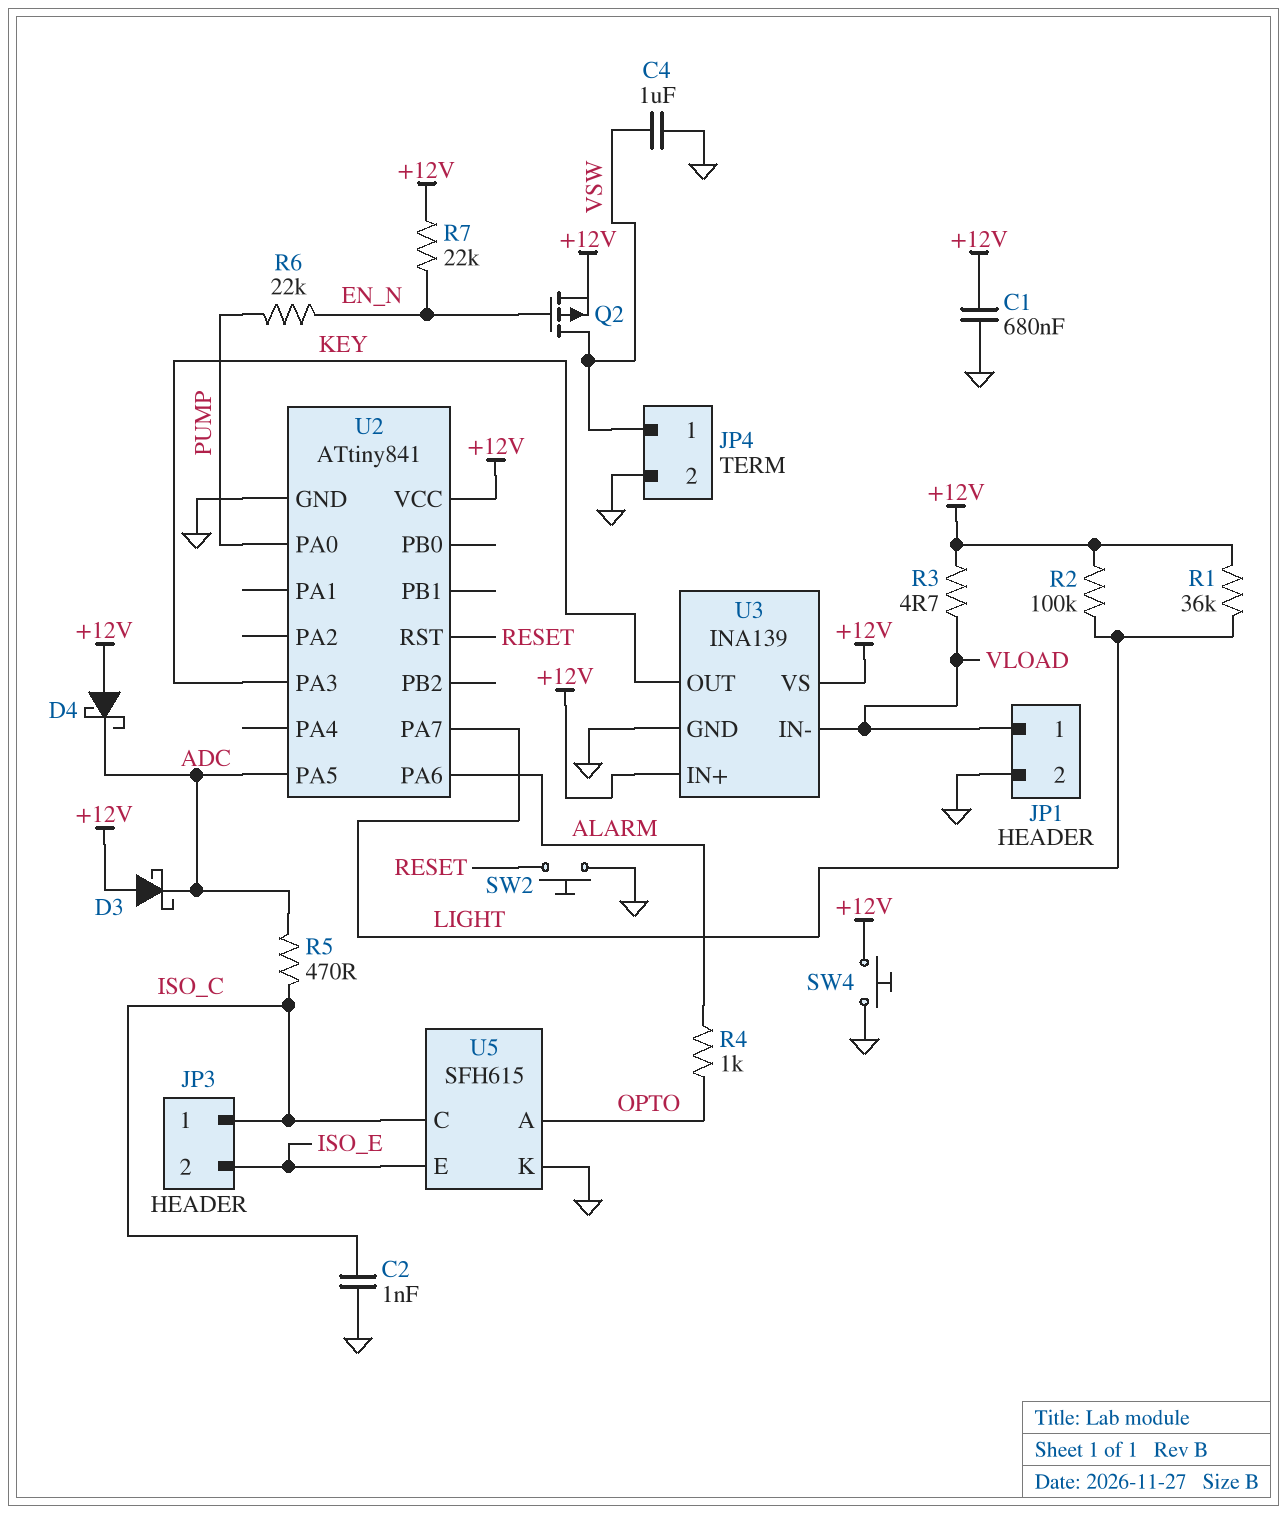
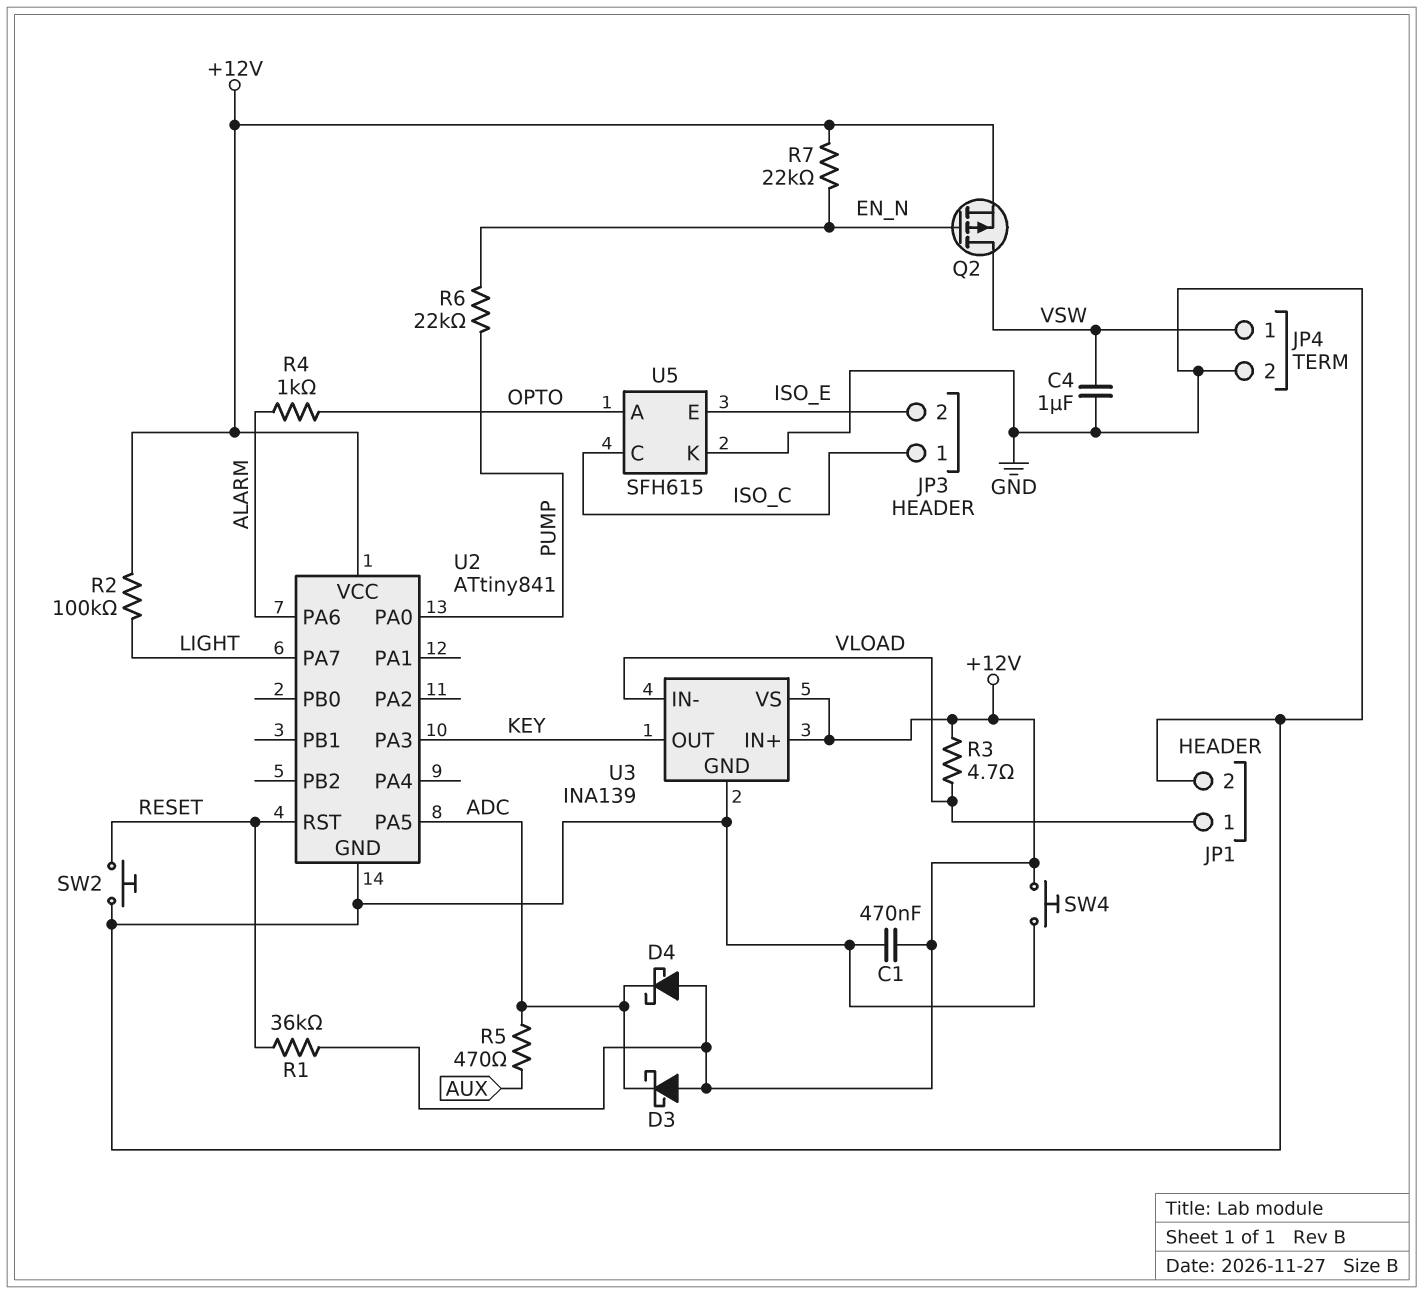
C1: 680nF (+12V, GND) -> 470nF (+12V, GND)
C2: 1nF (GND, ISO_C) -> none
R1: 36k (+12V, LIGHT) -> 36k (+12V, RESET)
R5: 470 (ADC, ISO_C) -> 470 (ADC, AUX)

